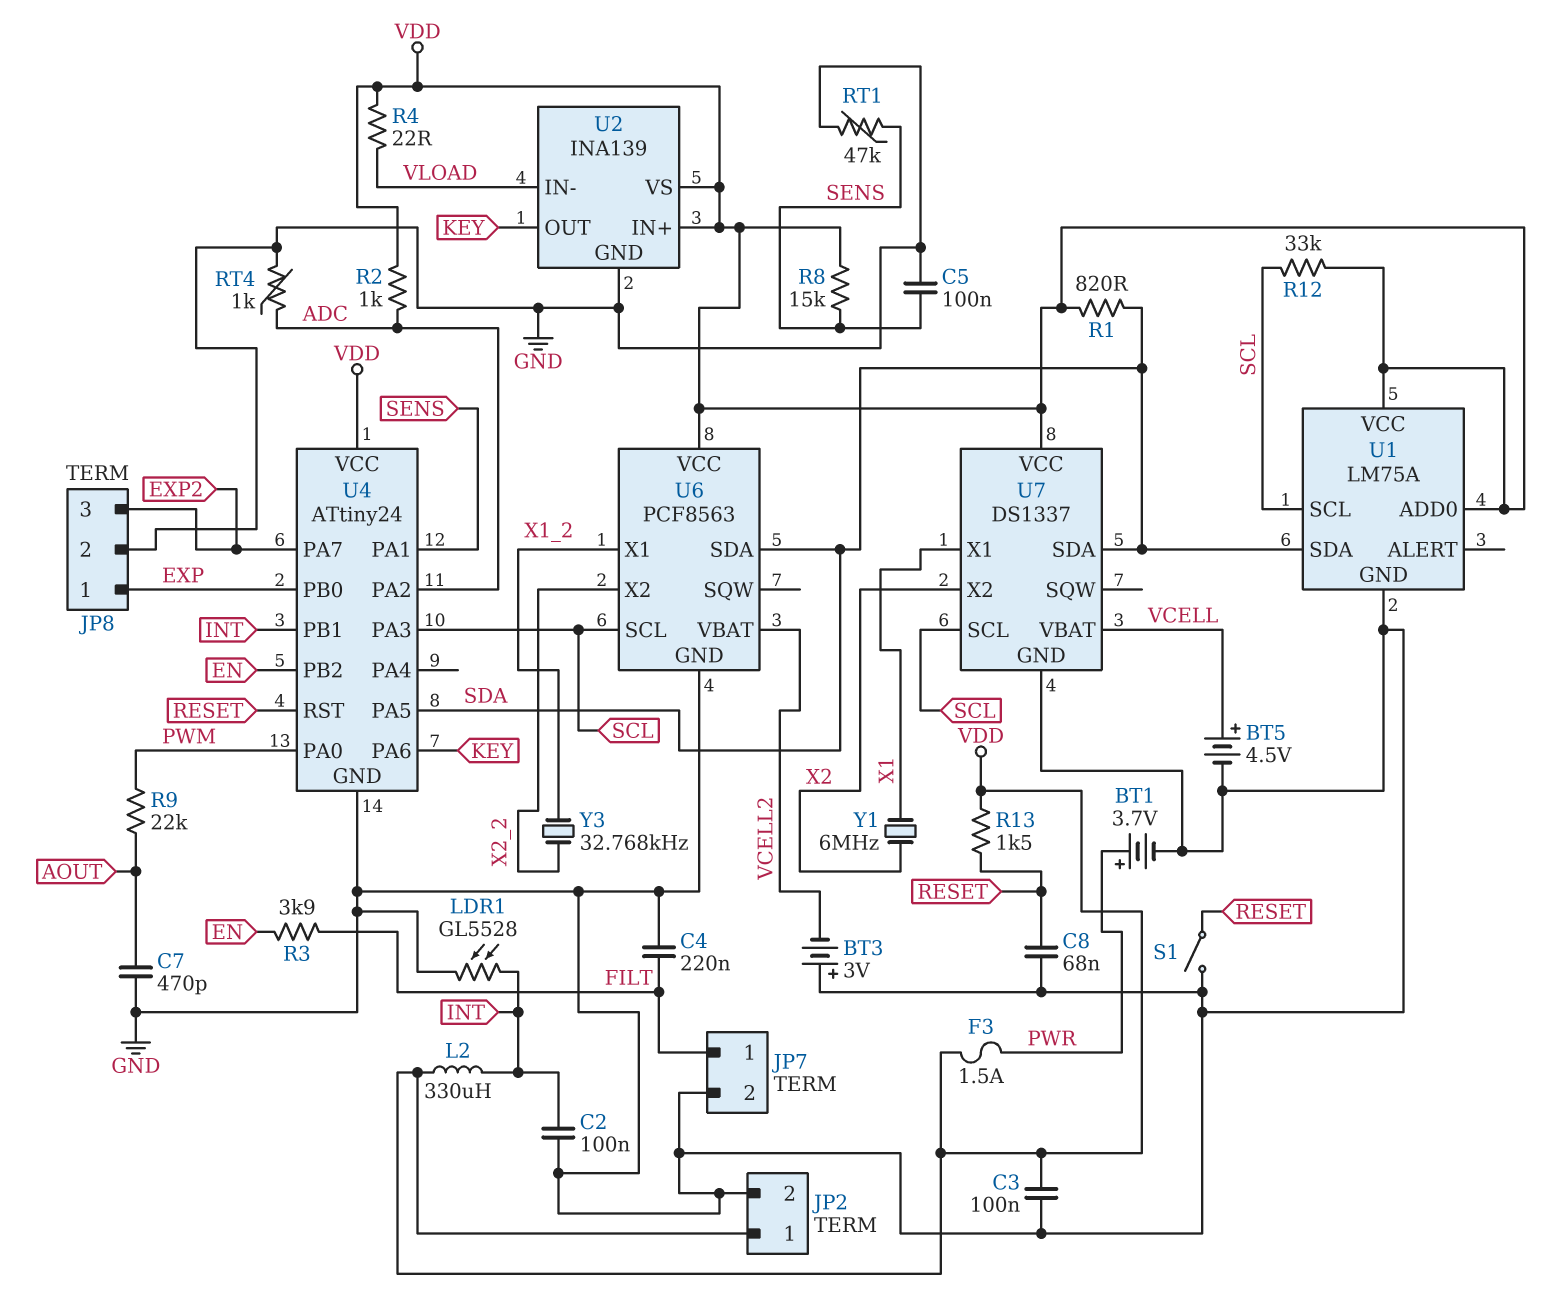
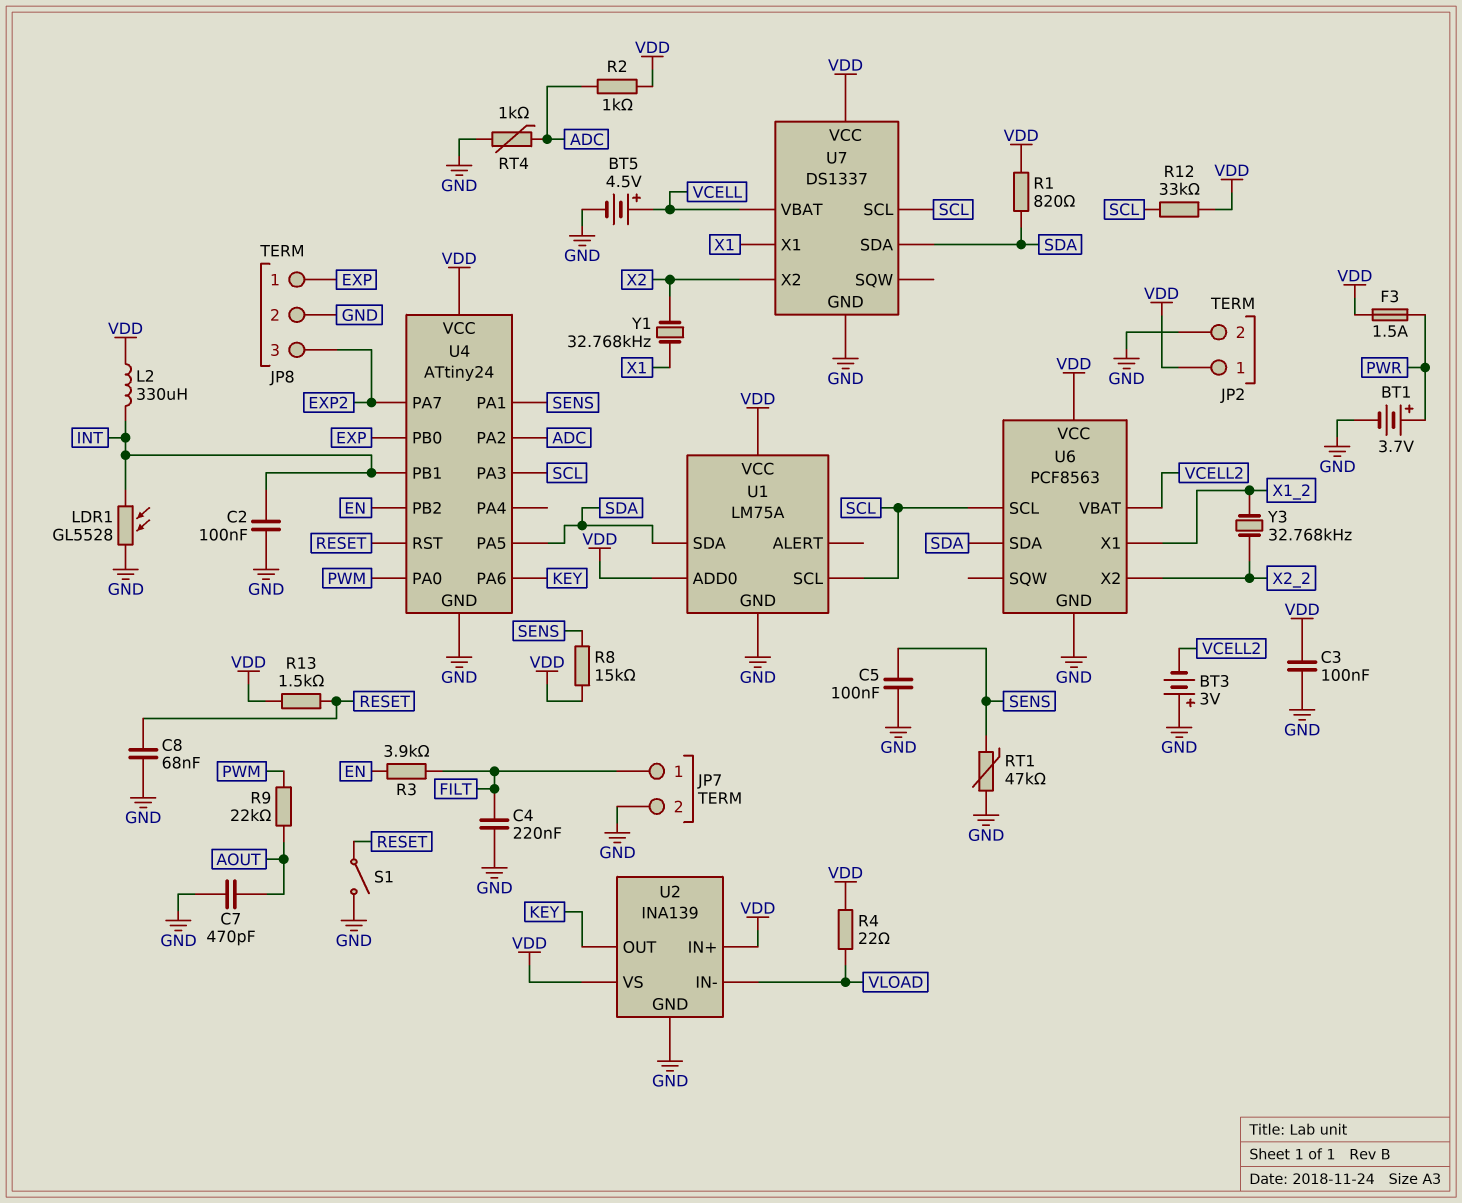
Y1: 6MHz (X1, X2) -> 32.768kHz (X1, X2)

